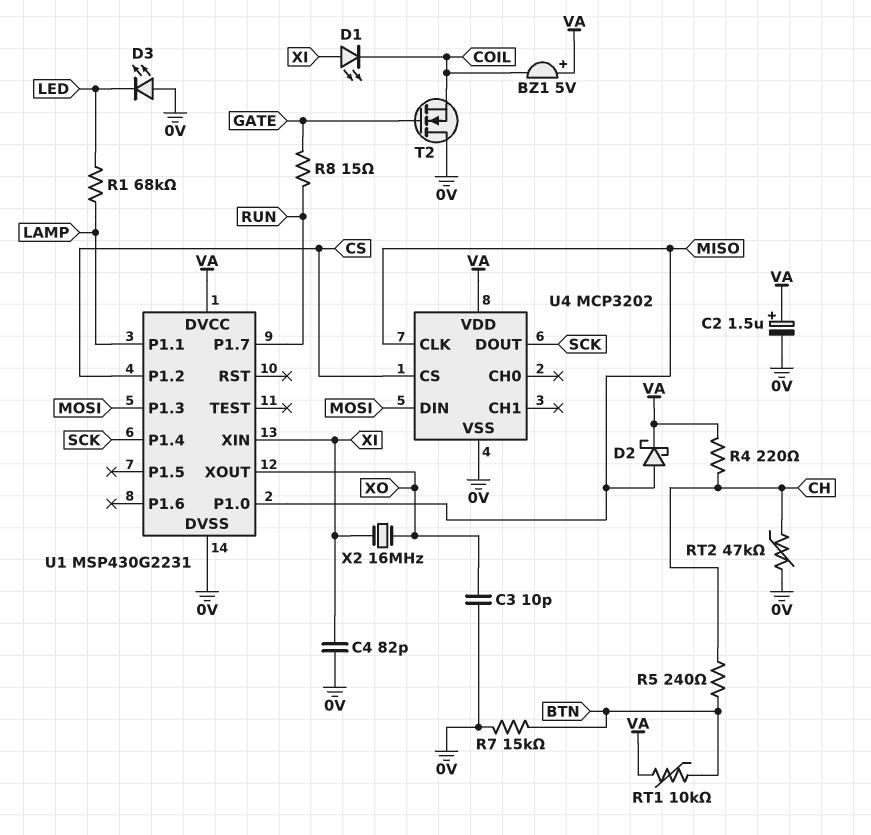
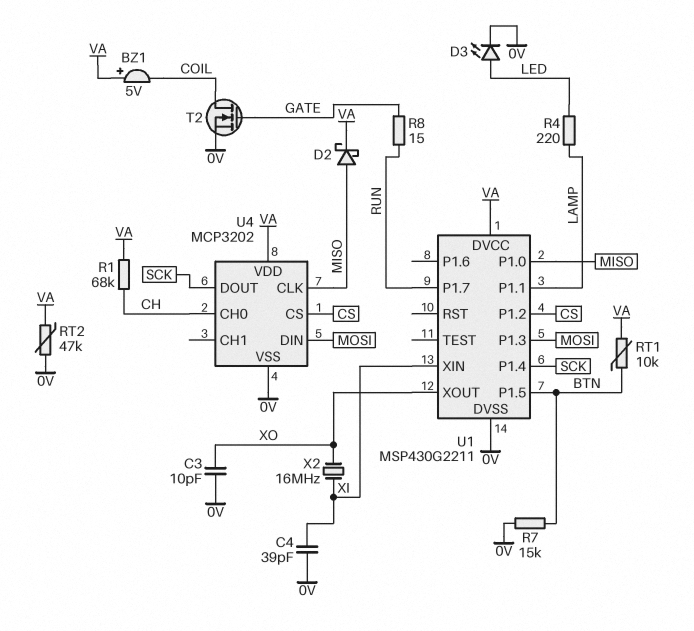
C2: 1.5uF (plus VA, minus 0V) -> none
C4: 82pF (0V, XI) -> 39pF (0V, XI)
D1: LED (A XI, K COIL) -> none
D3: LED (A 0V, K LED) -> LED (A LED, K 0V)
R1: 68k (LAMP, LED) -> 68k (CH, VA)
R4: 220 (CH, VA) -> 220 (LAMP, LED)
R5: 240 (BTN, CH) -> none
RT2: 47k (0V, CH) -> 47k (0V, VA)
T2: NMOS (G GATE, D 0V, S COIL) -> NMOS (G GATE, D COIL, S 0V)
U1: MSP430G2231 -> MSP430G2211
U1 pin P1.5: none -> BTN
U4 pin CH0: none -> CH

